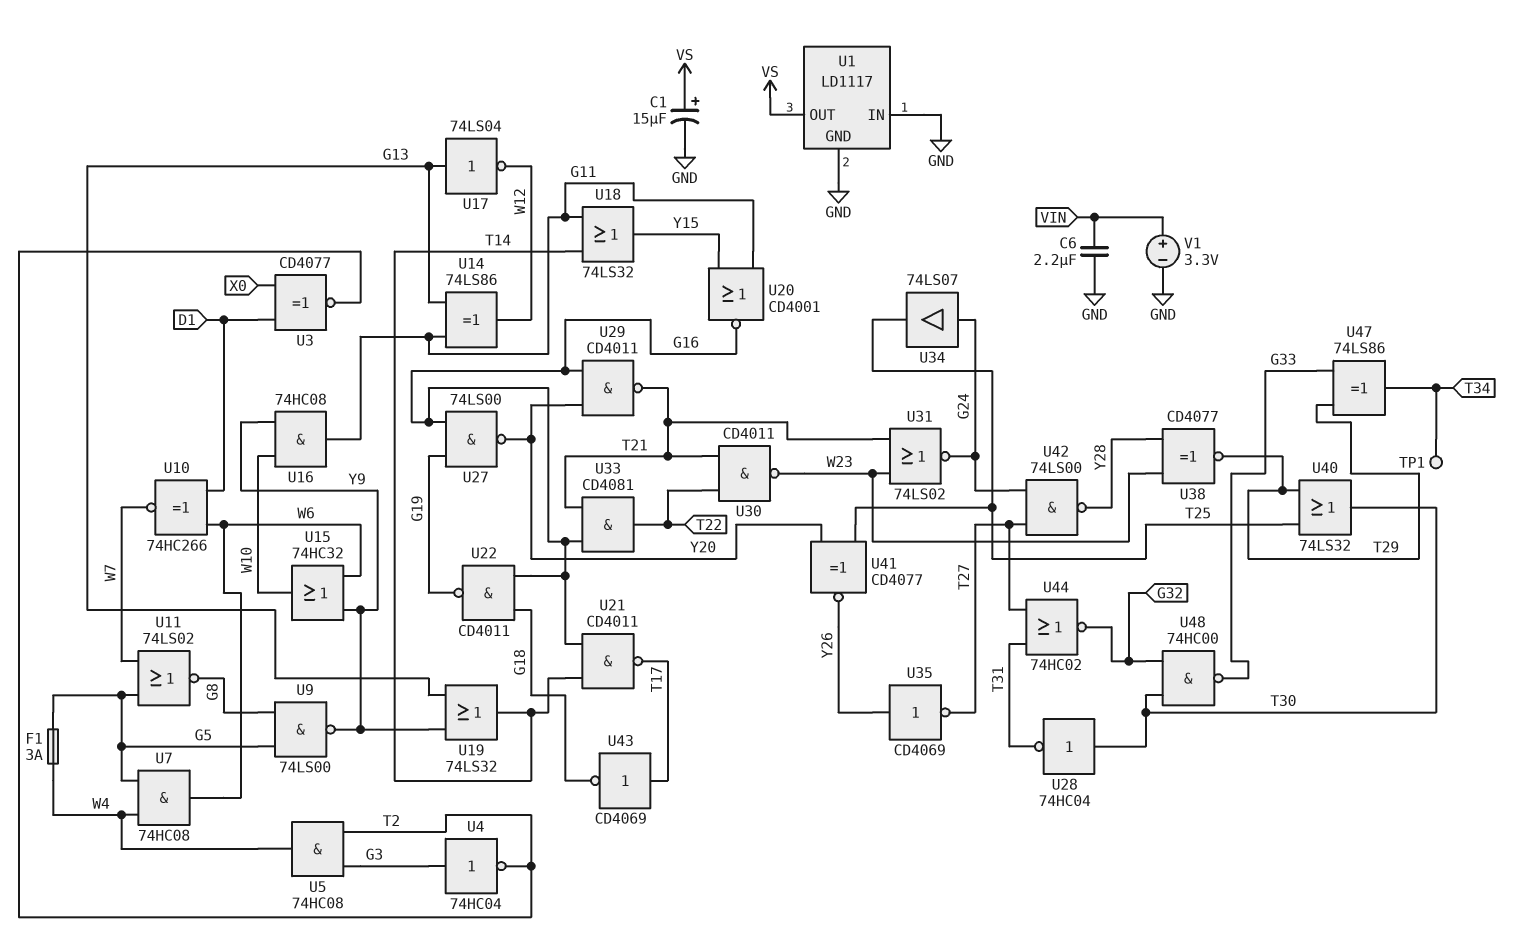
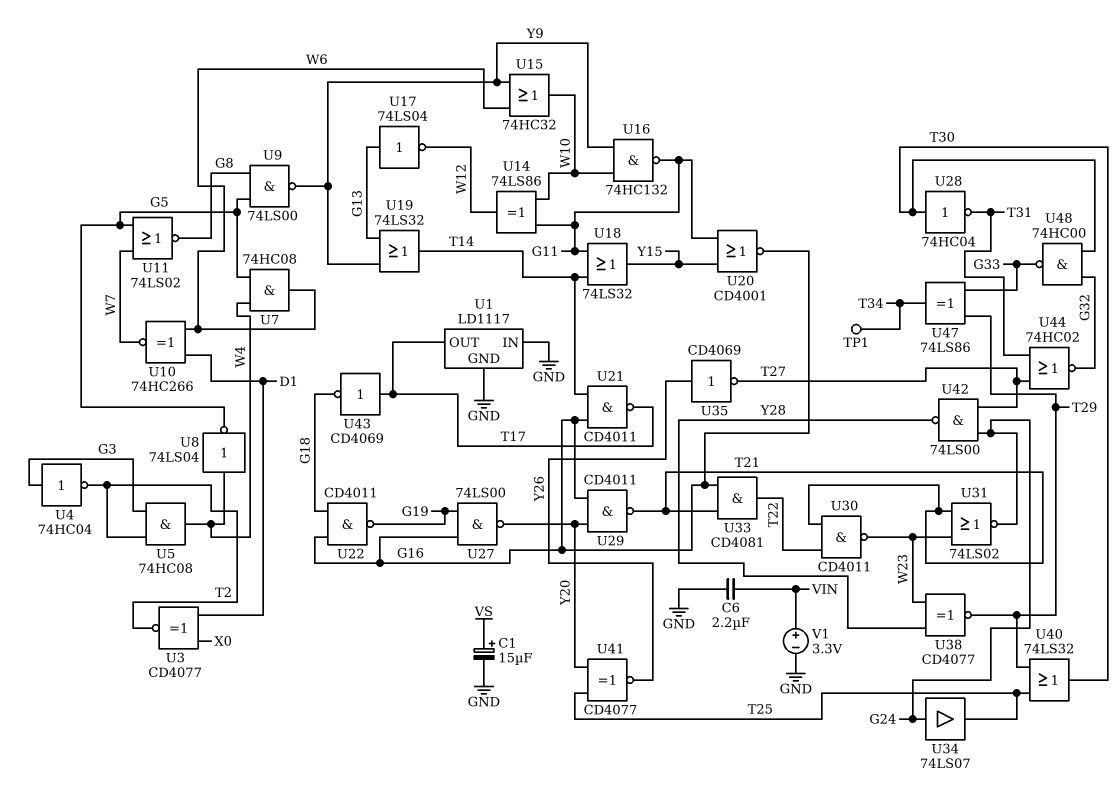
F1: 3A (G5, W4) -> none
U1 pin OUT: VS -> T17
U8: none -> NOT 74LS04 (in W4, out G5)
U14: XOR 74LS86 (in G11, in G13, out W12) -> XOR 74LS86 (in G11, in W10, out W12)
U16: AND 74HC08 (in W10, in Y9, out G11) -> NAND 74HC132 (in W10, in Y9, out G11)

